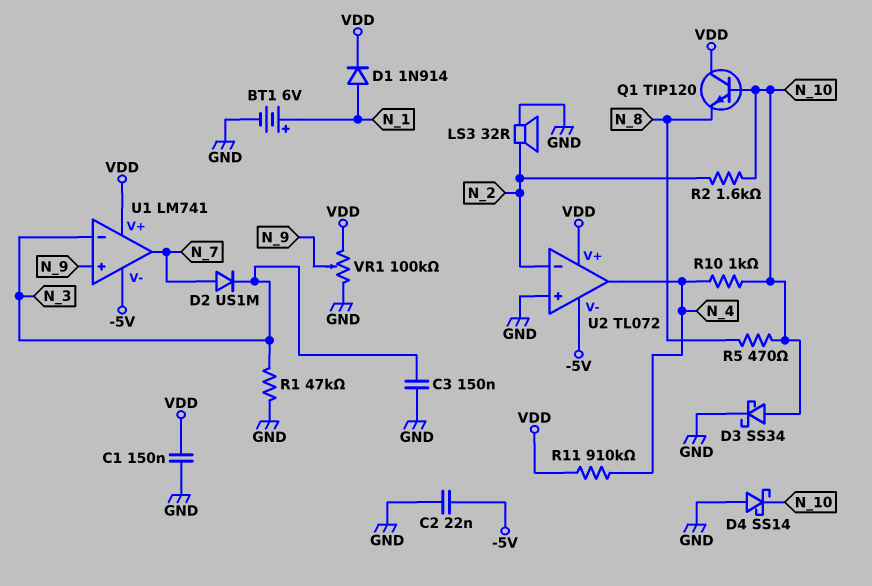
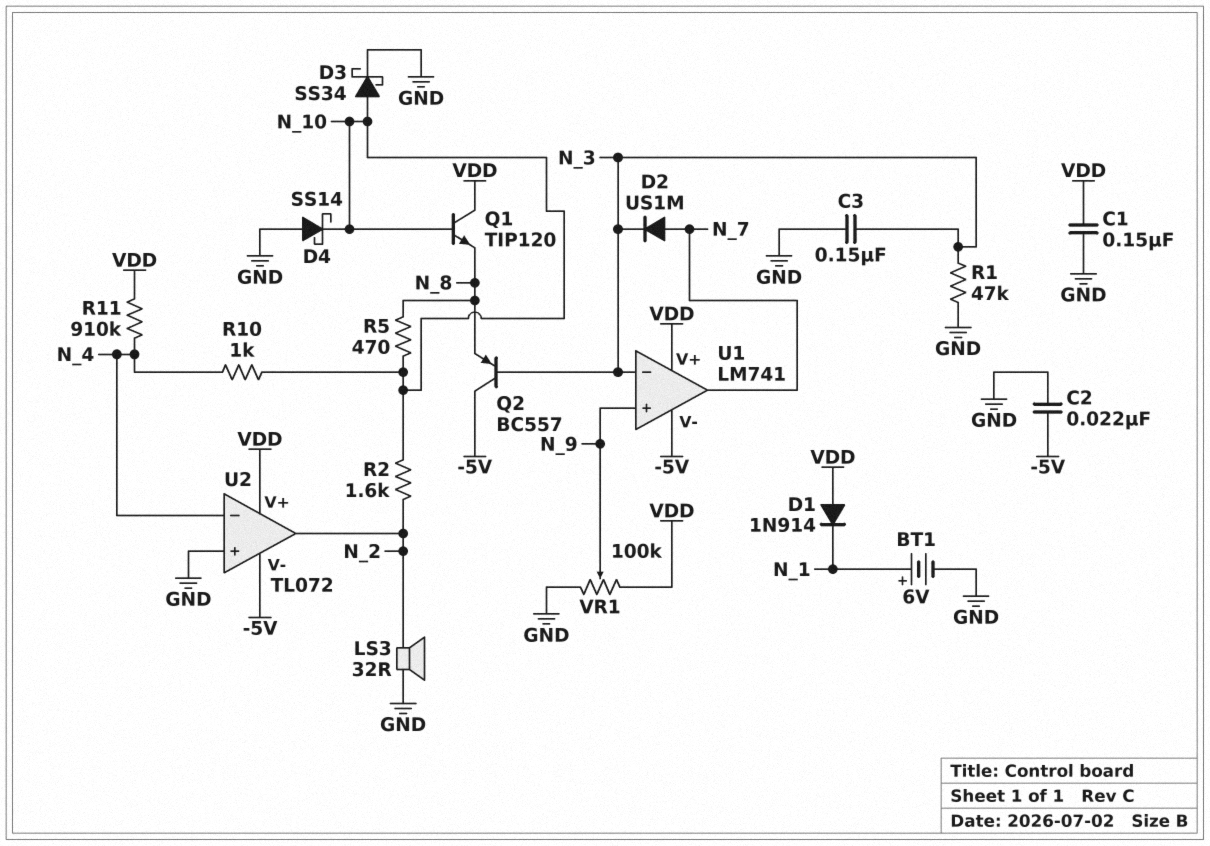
D1: diode 1N914 (A N_1, K VDD) -> diode 1N914 (A VDD, K N_1)
Q2: none -> PNP BC557 (B N_3, C -5V, E N_8)
U2 pin in-: N_2 -> N_4
U2 pin out: N_4 -> N_2

